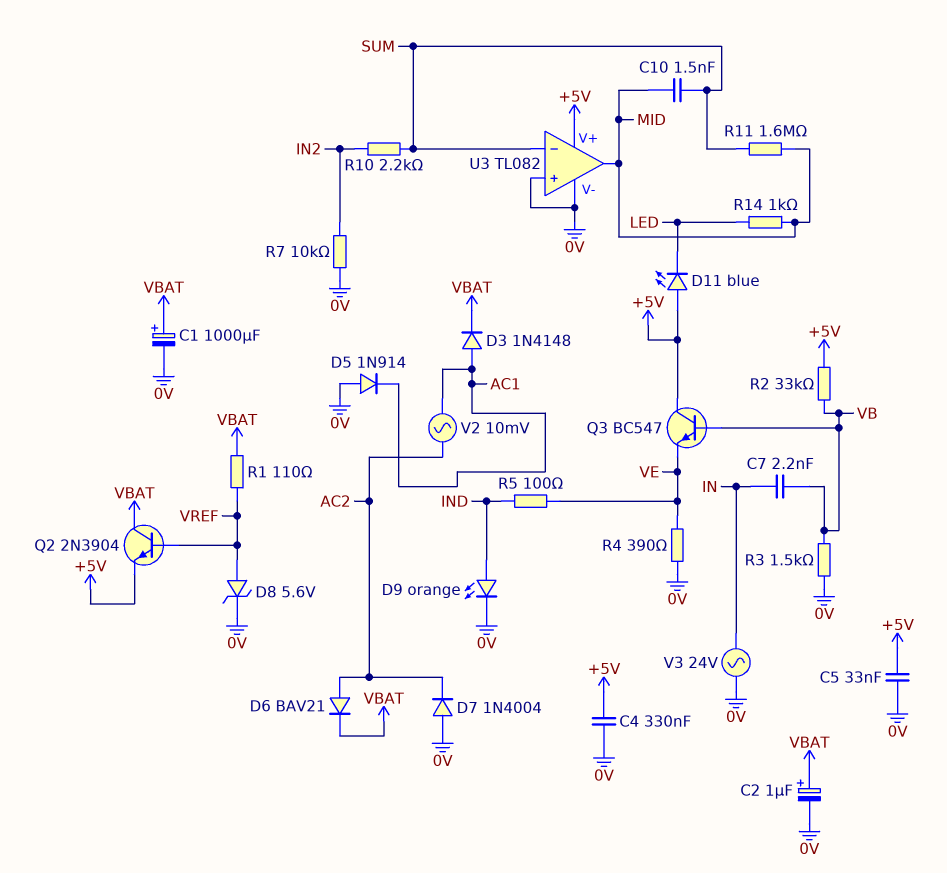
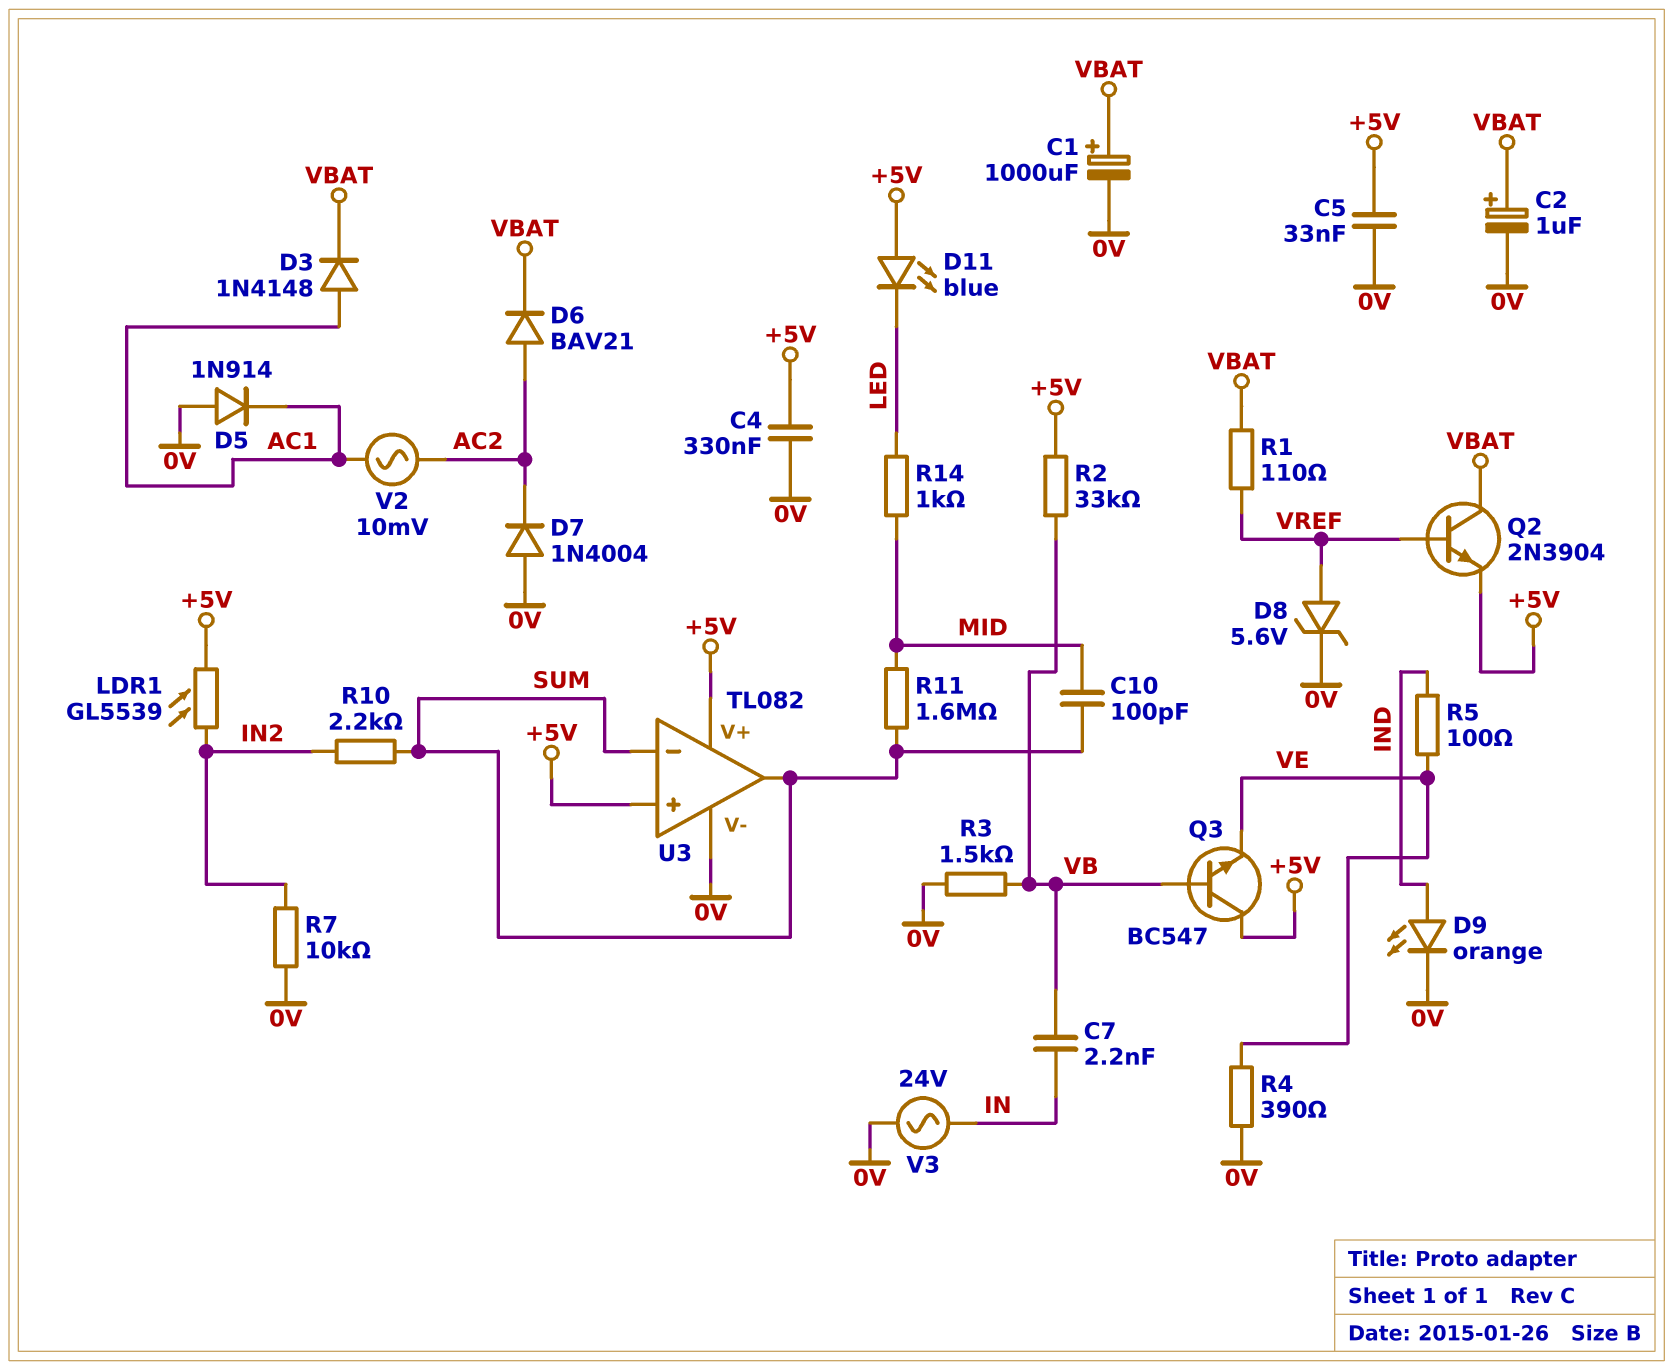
C10: 1.5nF (MID, SUM) -> 100pF (MID, SUM)
LDR1: none -> GL5539 (+5V, IN2)
U3 pin in+: 0V -> +5V
U3 pin out: MID -> SUM

